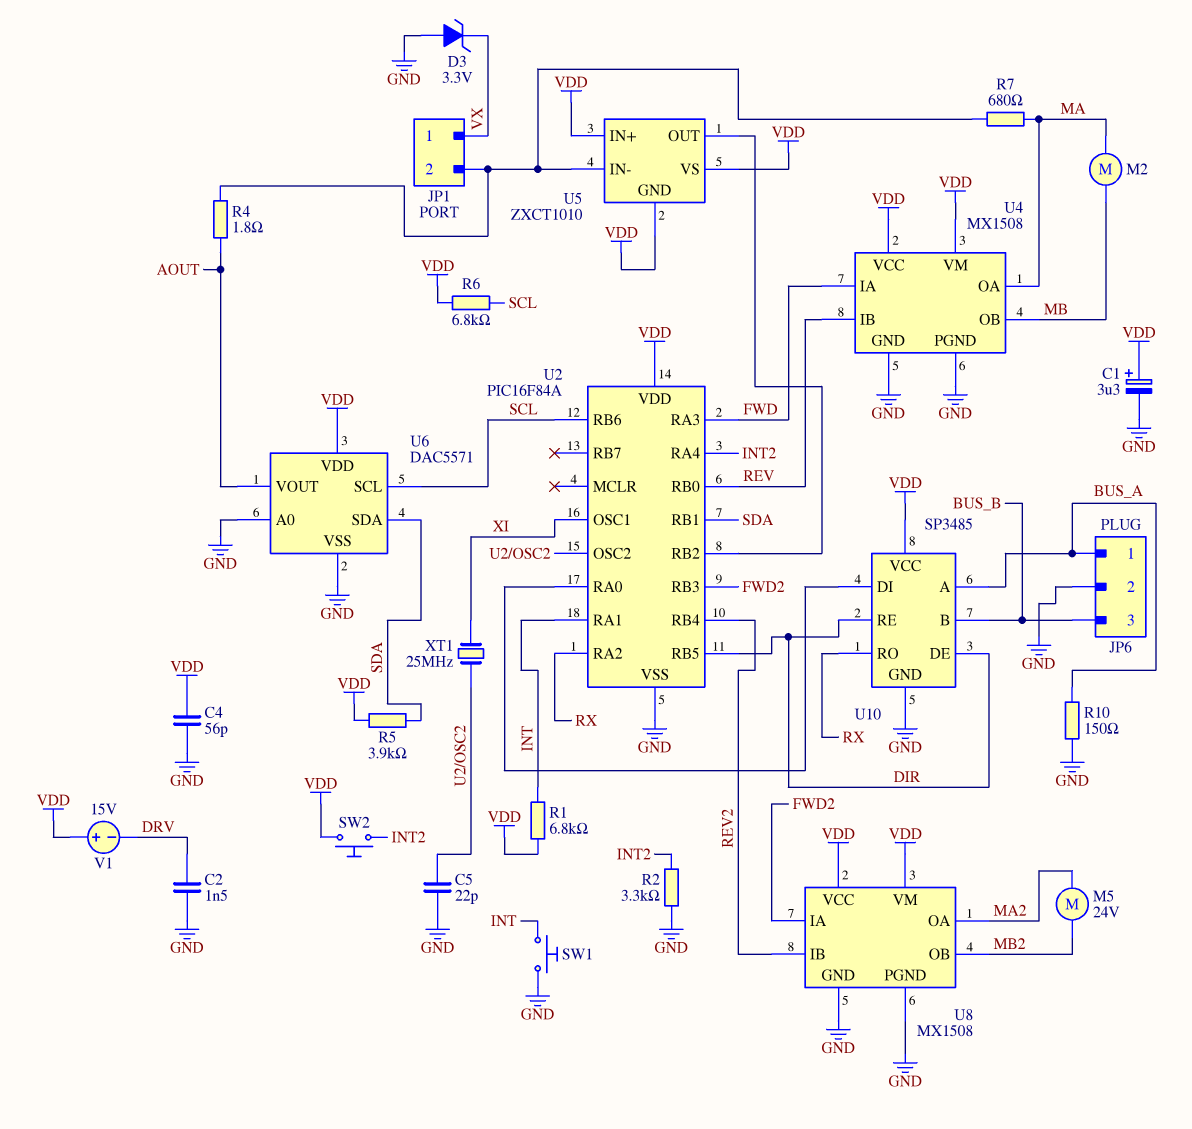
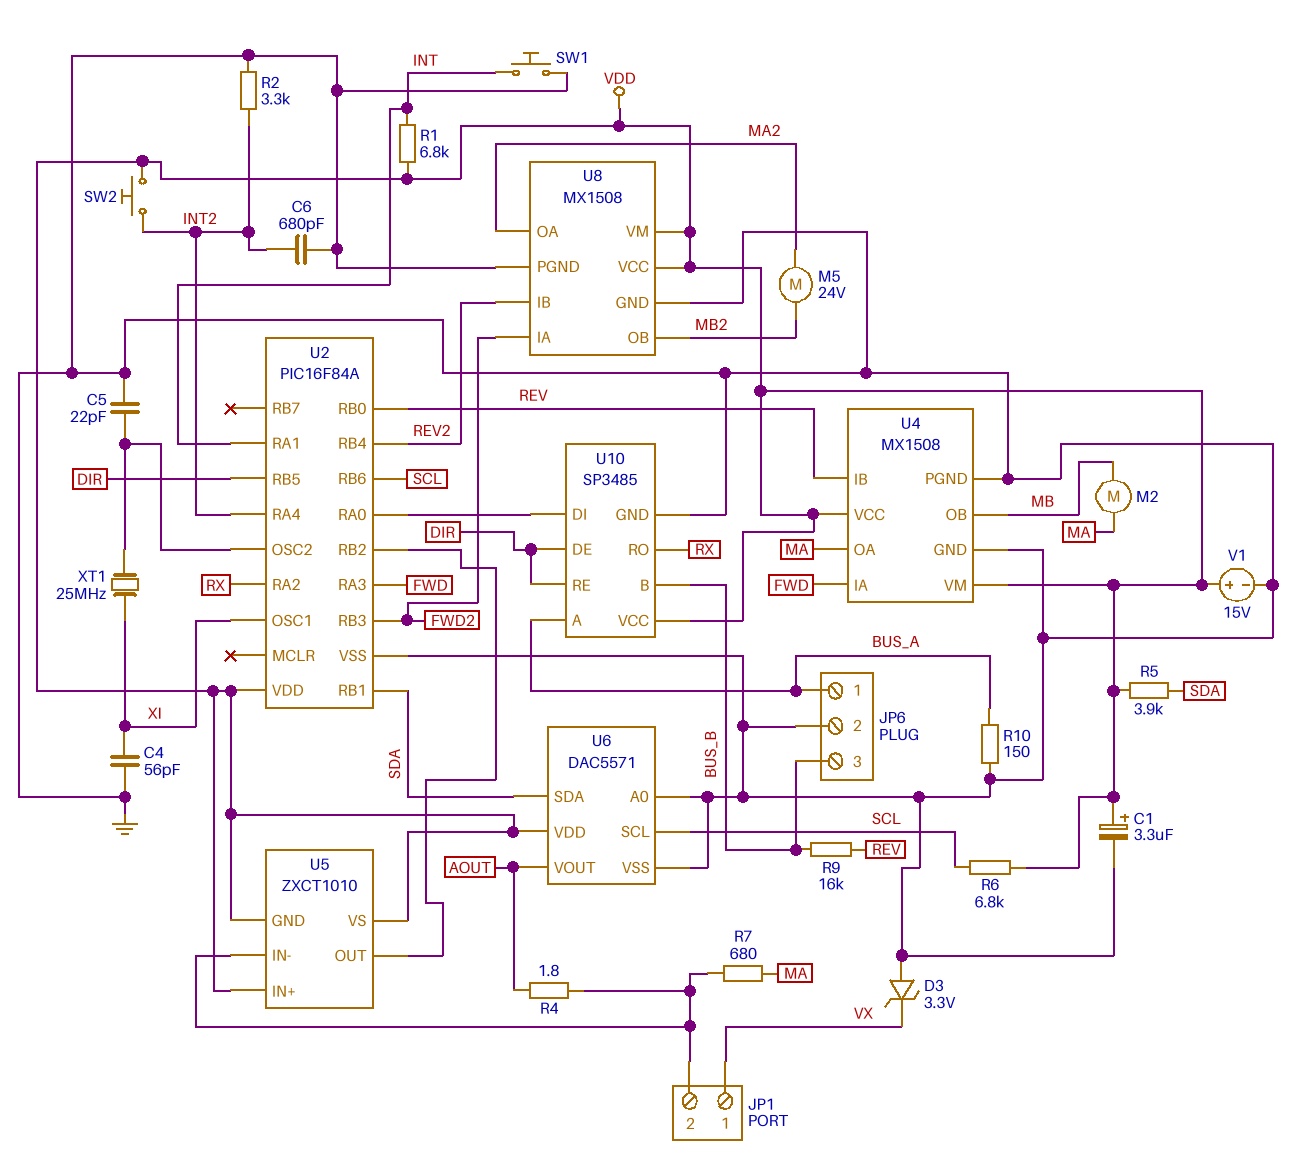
C2: 1.5nF (DRV, GND) -> none
C4: 56pF (GND, VDD) -> 56pF (GND, XI)
C6: none -> 680pF (GND, INT2)
R9: none -> 16k (BUS_B, REV)
V1: 15V (plus VDD, minus DRV) -> 15V (plus VDD, minus GND)

